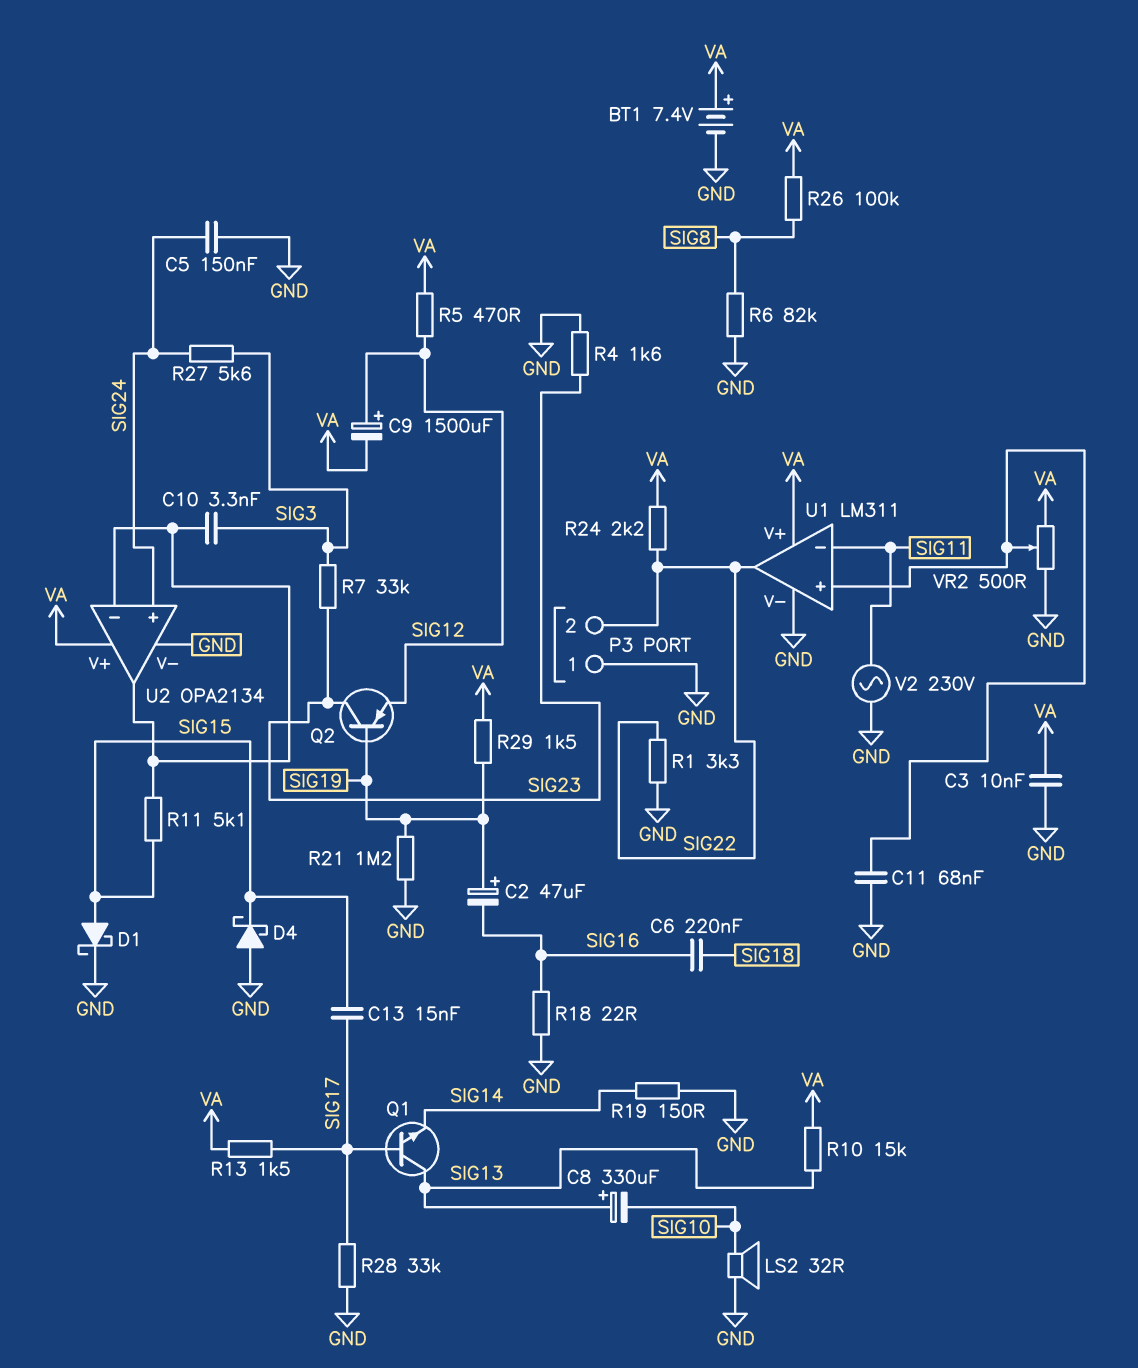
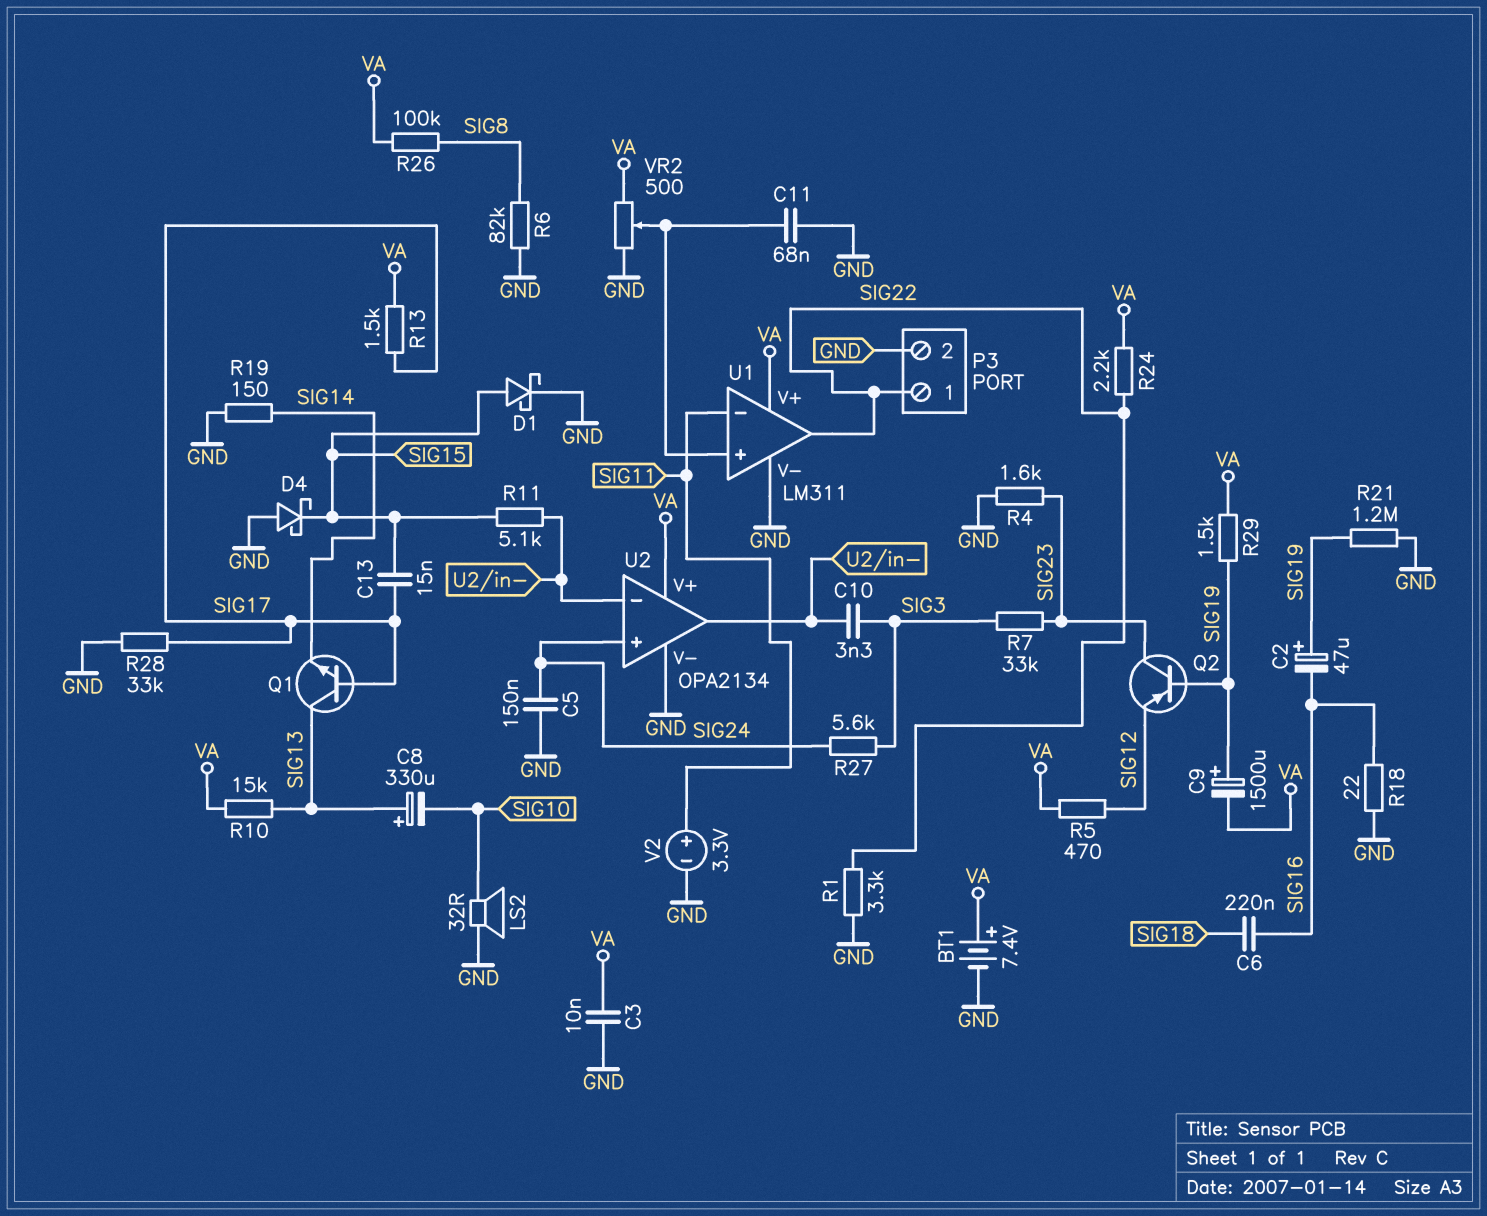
C9: 1500uF (plus SIG12, minus VA) -> 1500uF (plus SIG19, minus VA)
P3 pin 1: GND -> SIG22
P3 pin 2: SIG22 -> GND
V2: AC 230V (GND, SIG11) -> 3.3V (plus SIG11, minus GND)

